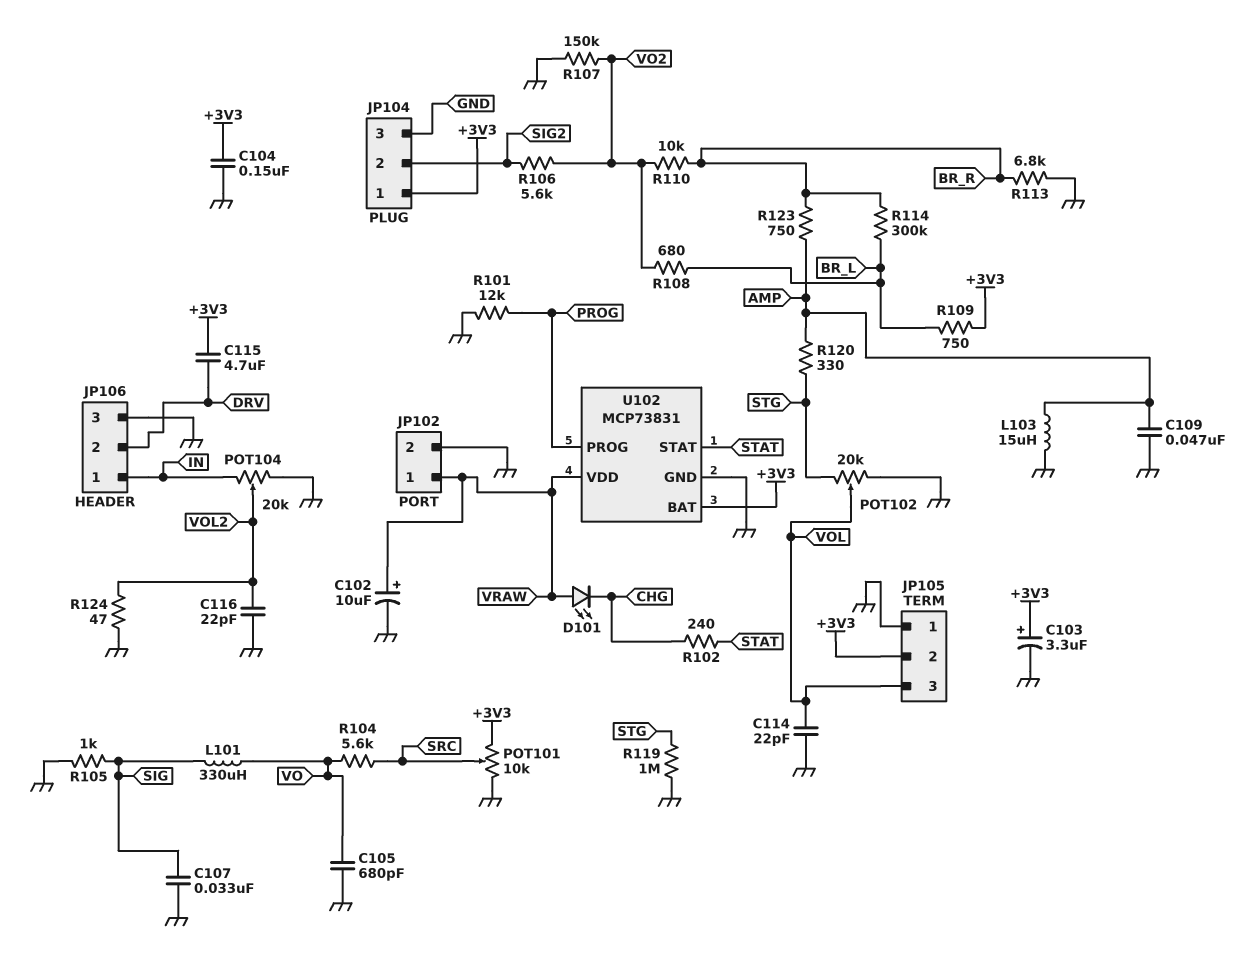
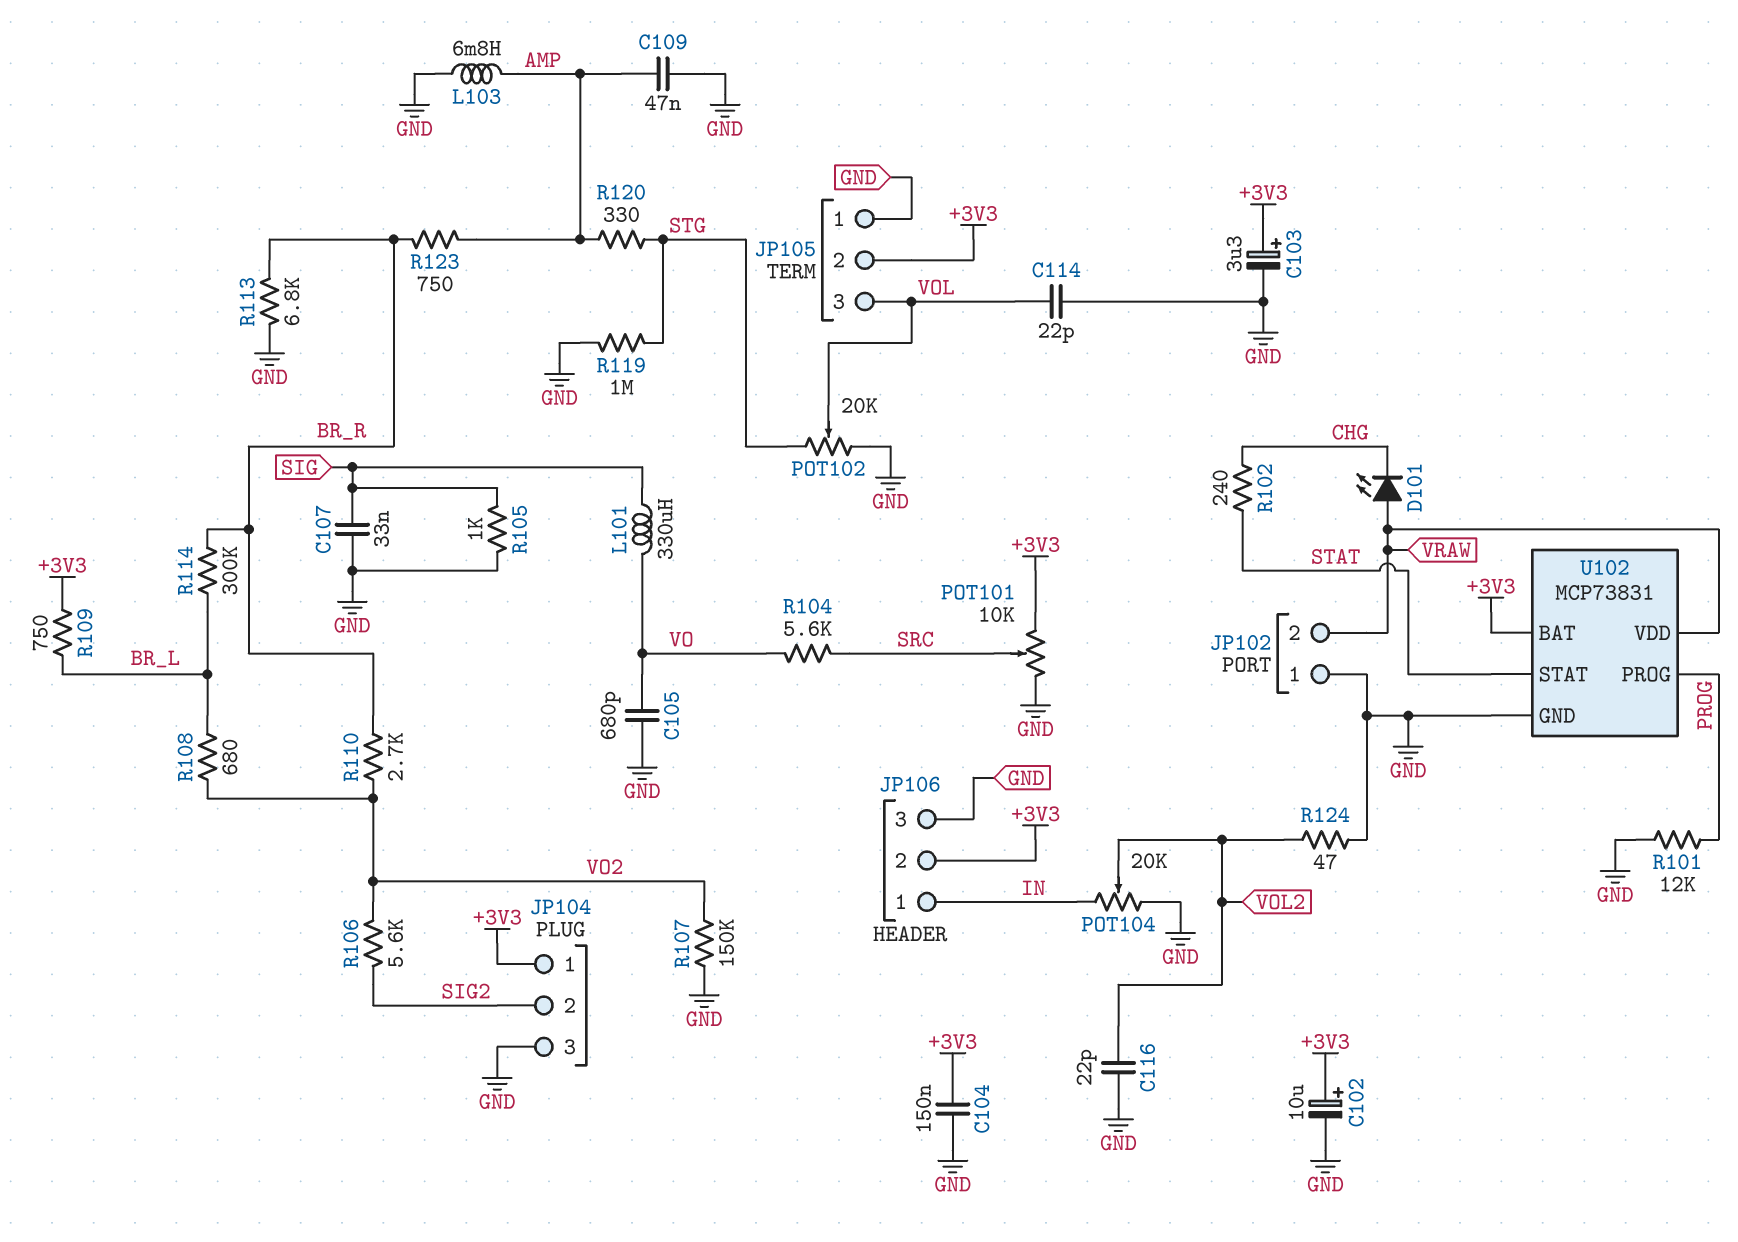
C102: 10uF (plus VRAW, minus GND) -> 10uF (plus +3V3, minus GND)
C115: 4.7uF (+3V3, DRV) -> none
JP102 pin 1: VRAW -> GND
JP102 pin 2: GND -> VRAW
JP106 pin 2: DRV -> +3V3
L103: 15uH (AMP, GND) -> 6.8mH (AMP, GND)
R110: 10k (BR_R, VO2) -> 2.7k (BR_R, VO2)

